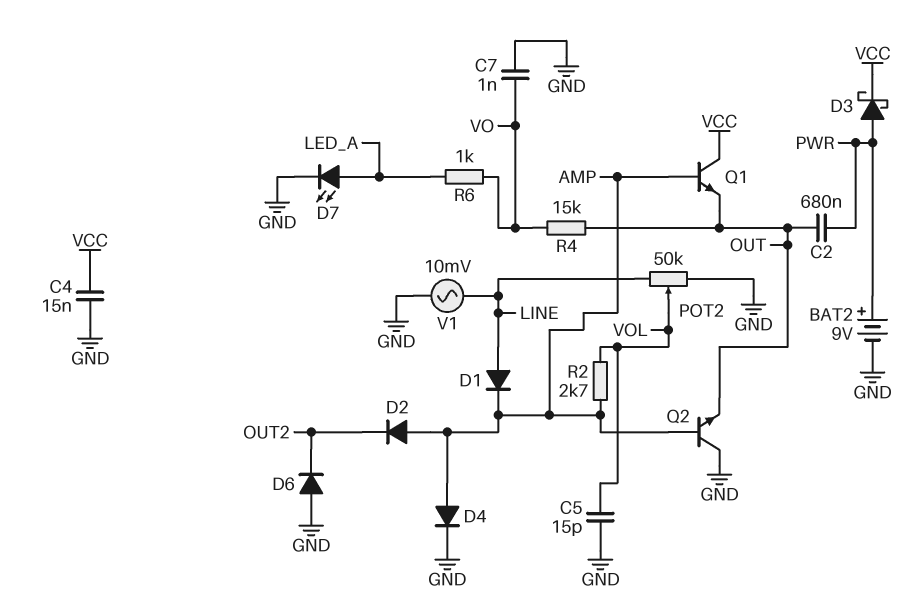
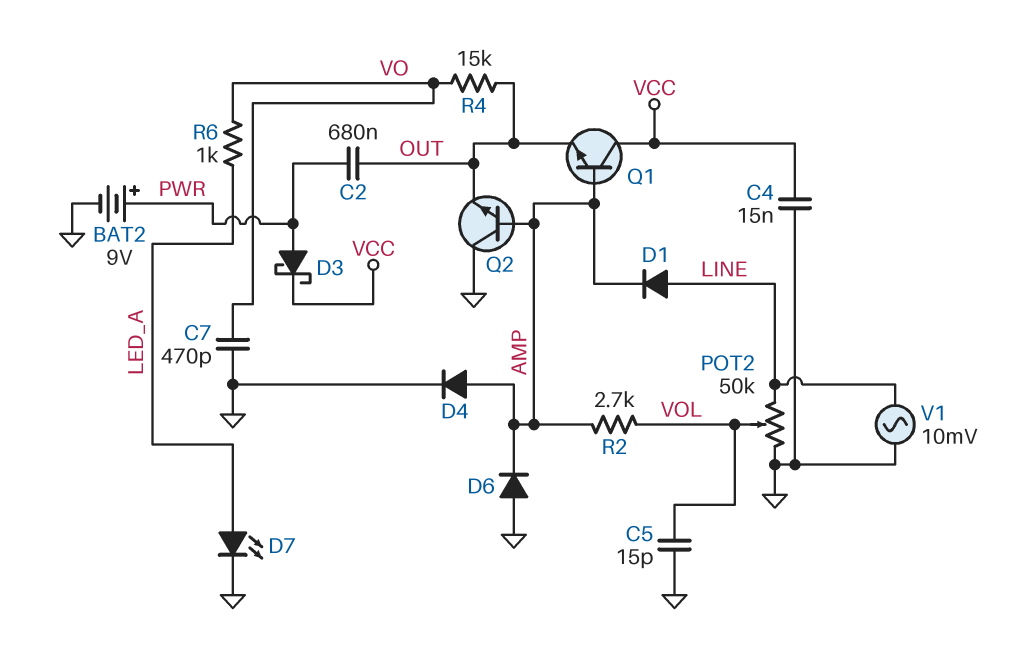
C7: 1nF (GND, VO) -> 470pF (GND, VO)
D2: diode (A AMP, K OUT2) -> none
D6: diode (A GND, K OUT2) -> diode (A GND, K AMP)

